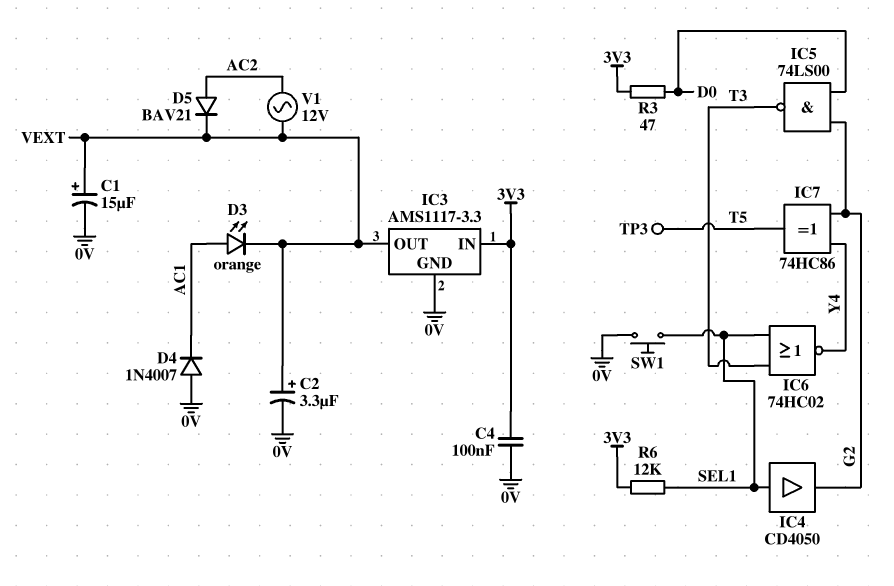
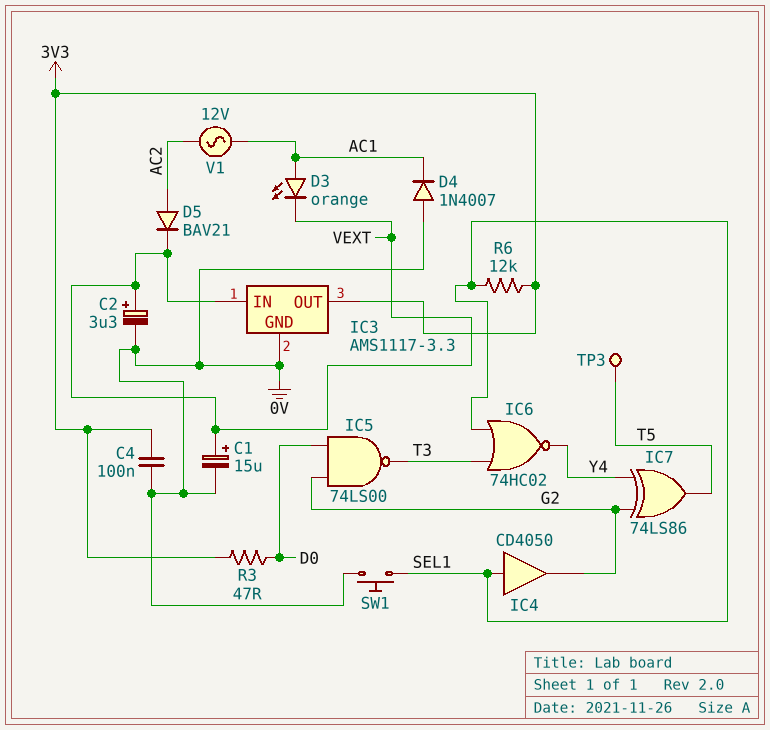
IC3 pin IN: 3V3 -> VEXT
IC3 pin OUT: VEXT -> 3V3
IC7: XOR 74HC86 (in G2, in Y4, out T5) -> XOR 74LS86 (in G2, in Y4, out T5)
V1: AC 12V (AC2, VEXT) -> AC 12V (AC1, AC2)

